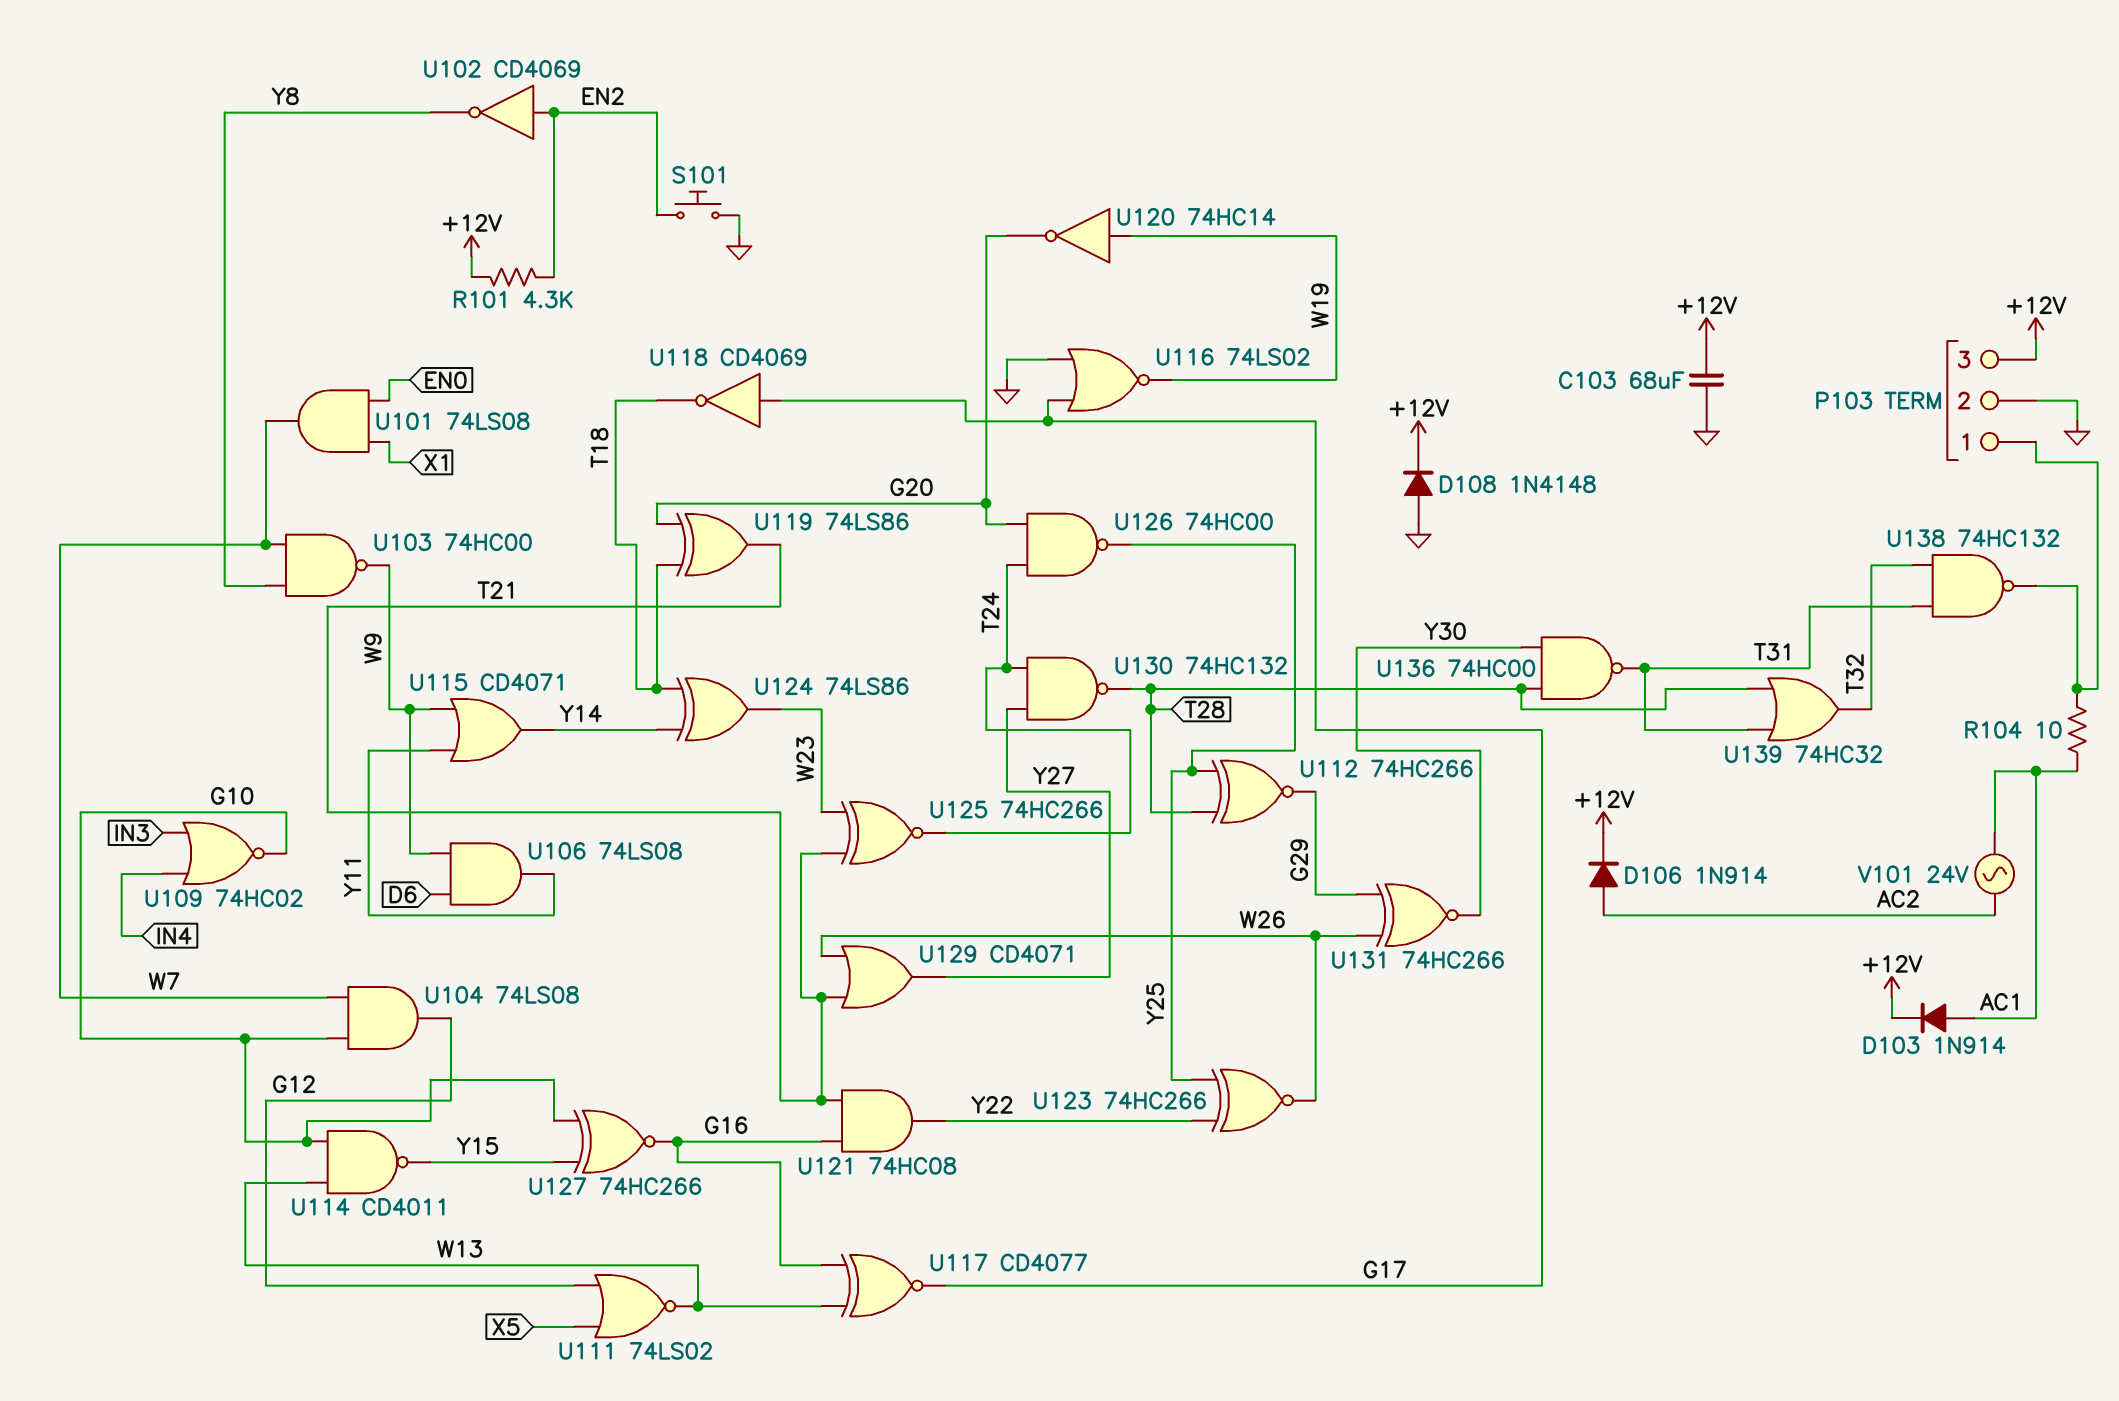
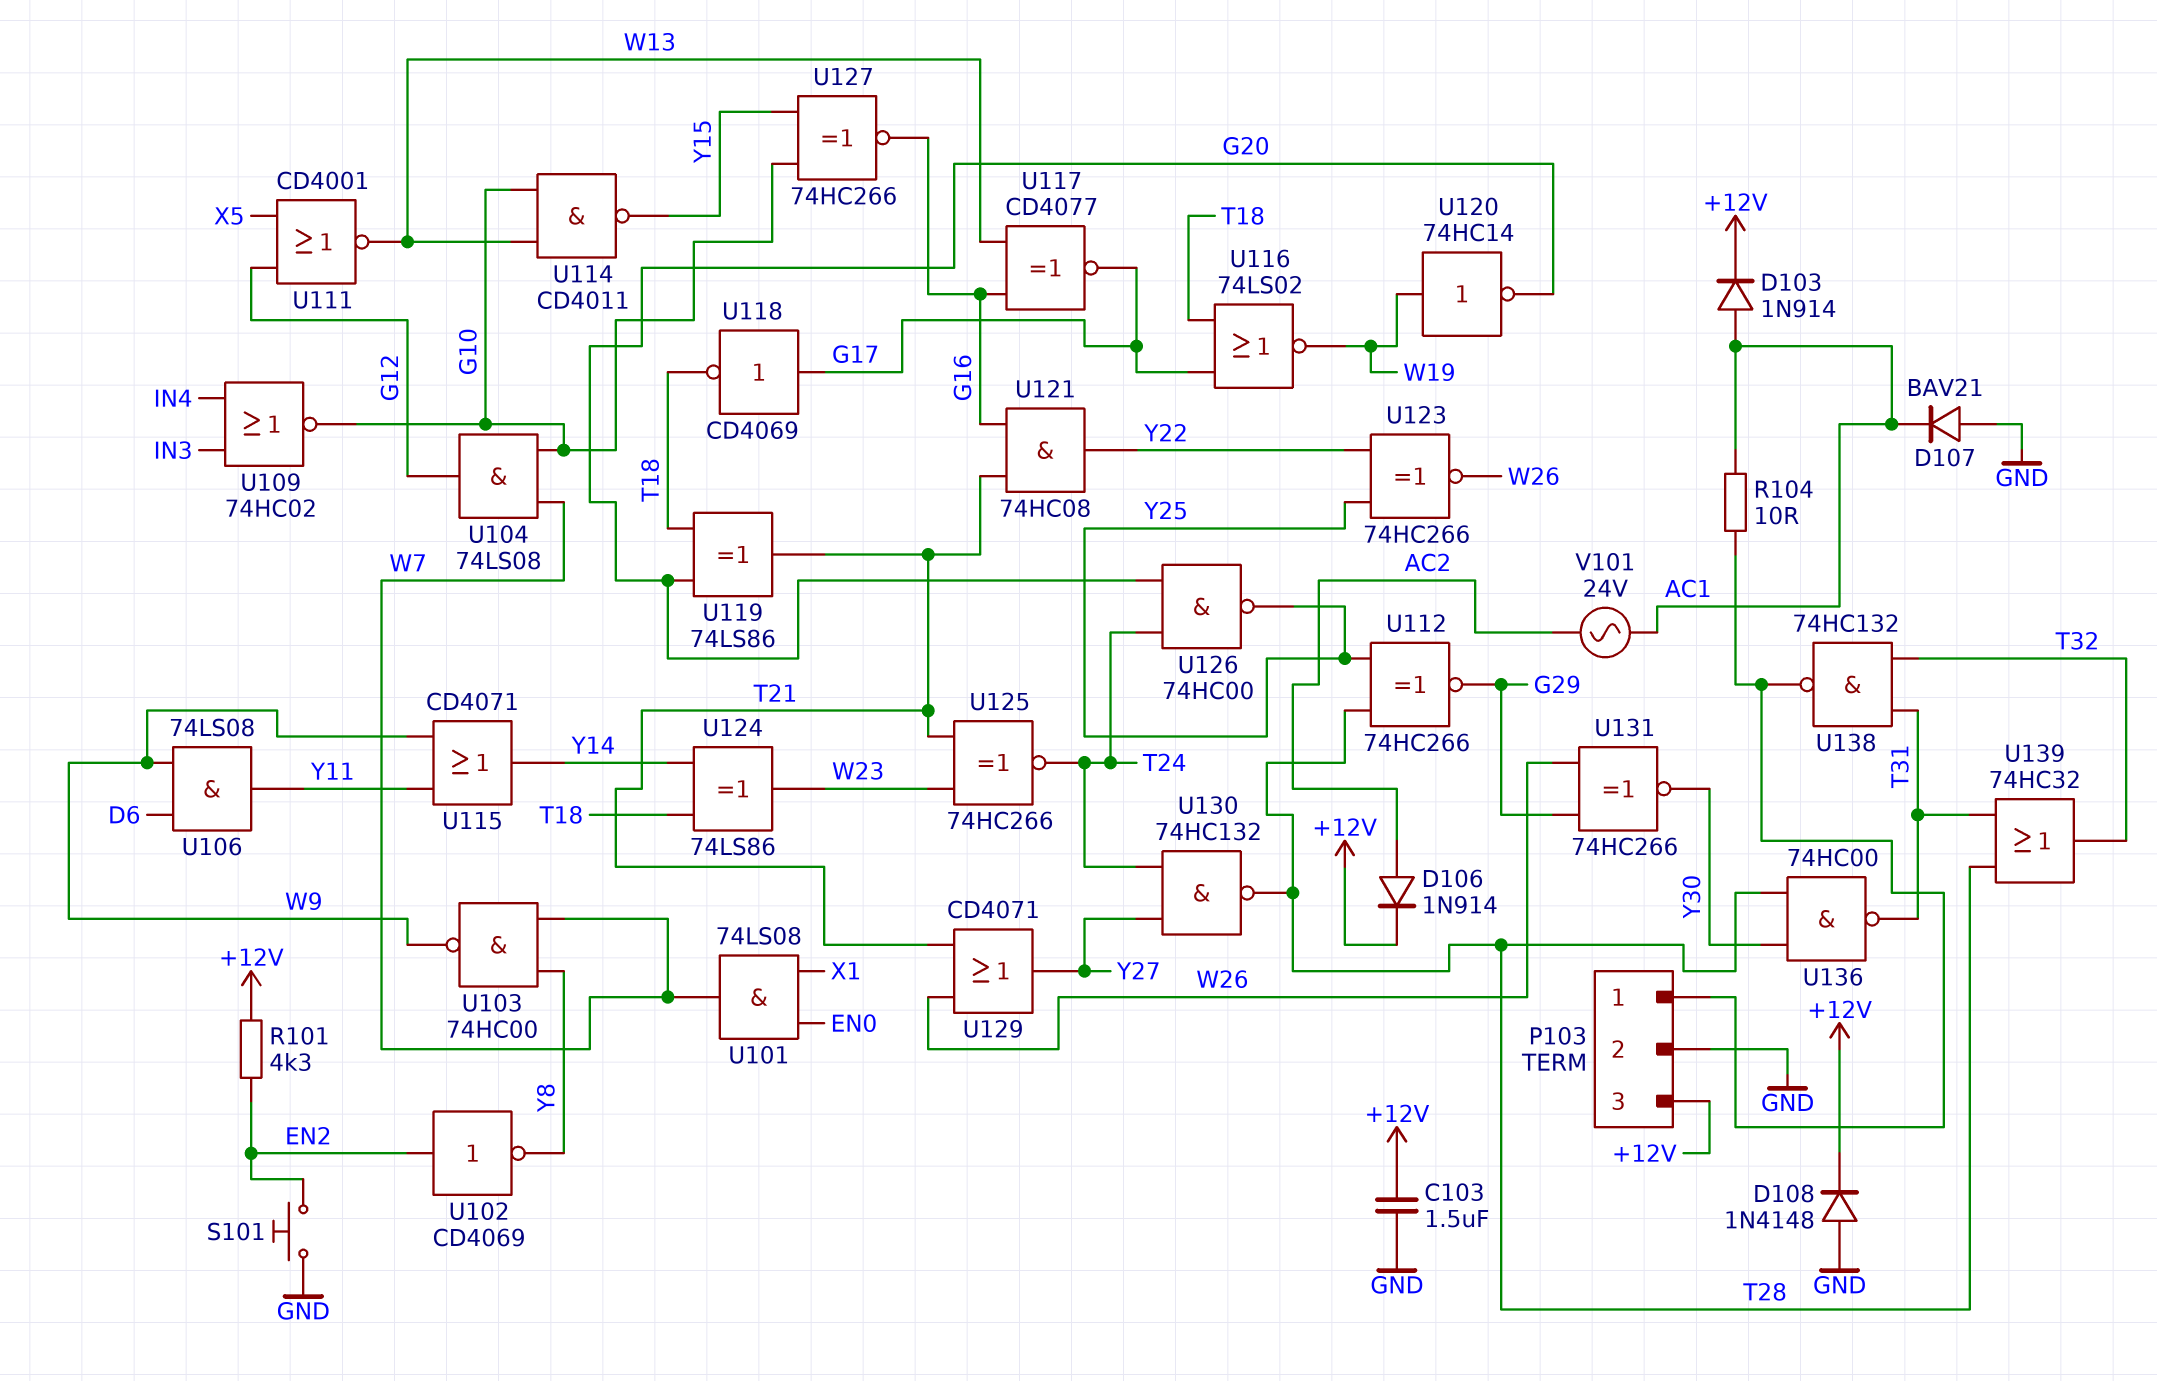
C103: 68uF (+12V, GND) -> 1.5uF (+12V, GND)
D107: none -> diode BAV21 (A GND, K AC1)
U111: NOR 74LS02 (in G12, in X5, out W13) -> NOR CD4001 (in G12, in X5, out W13)
U116: NOR 74LS02 (in G17, in GND, out W19) -> NOR 74LS02 (in G17, in T18, out W19)

